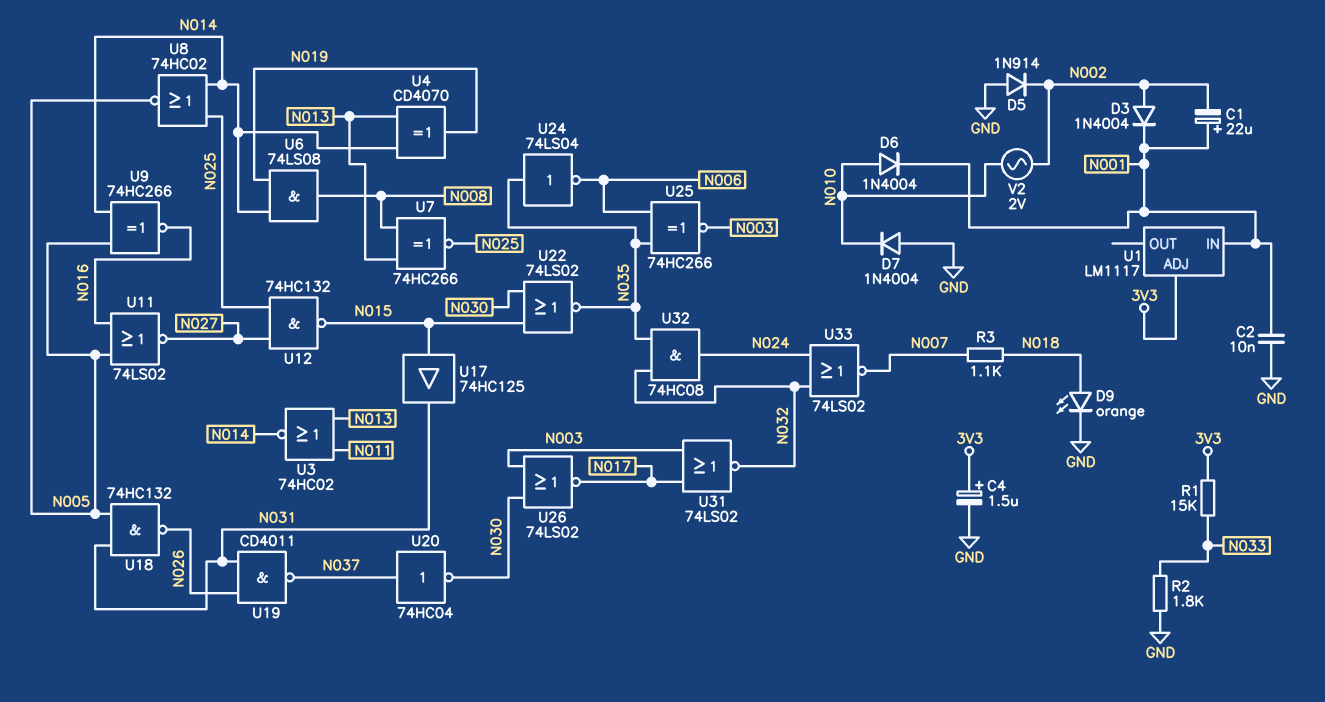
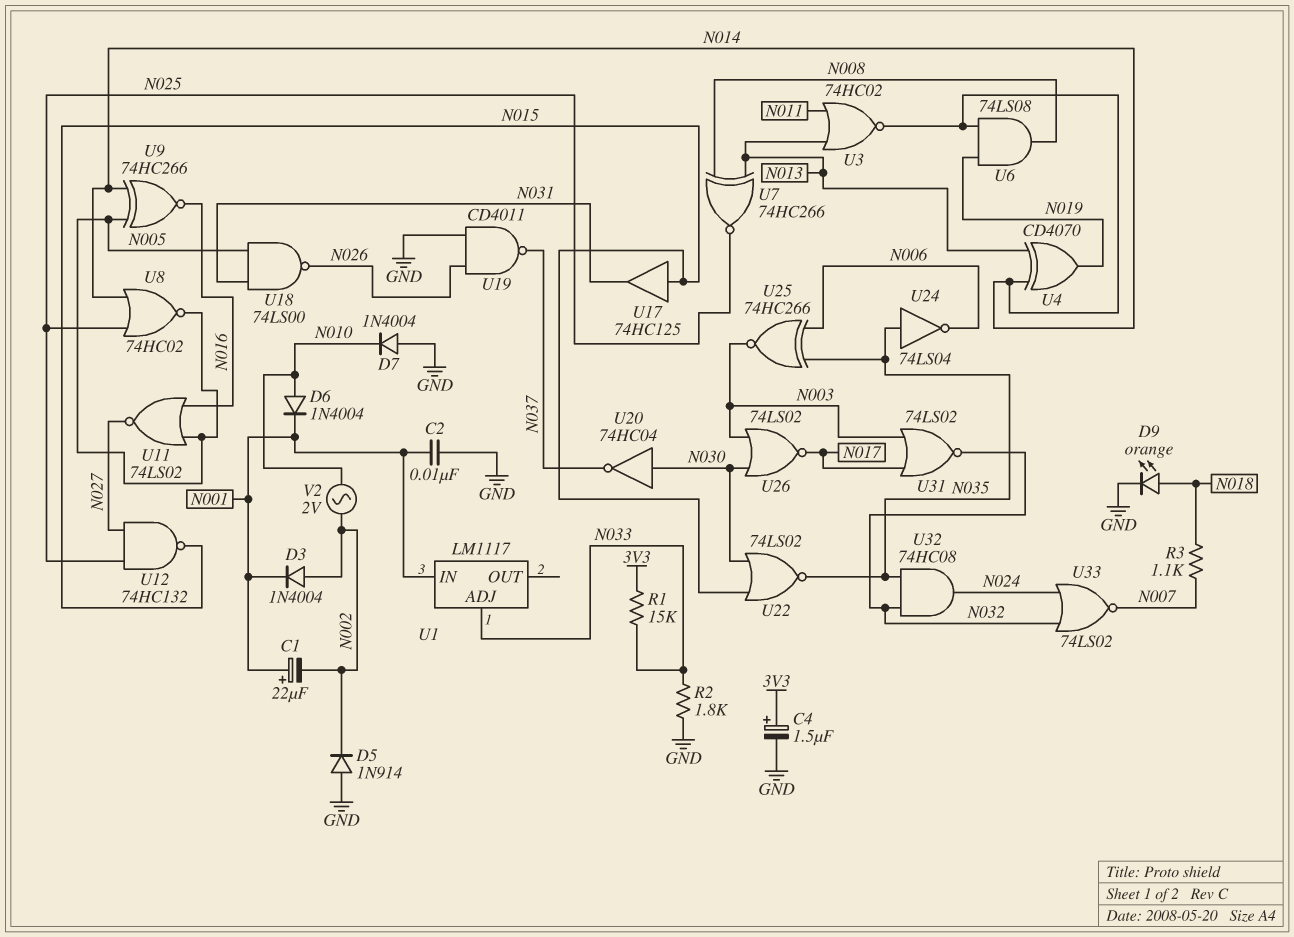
U1 pin ADJ: 3V3 -> N033
U18: NAND 74HC132 (in N005, in N031, out N026) -> NAND 74LS00 (in N005, in N031, out N026)
U19: NAND CD4011 (in N026, in N031, out N037) -> NAND CD4011 (in GND, in N026, out N037)
U20: NOT 74HC04 (in N037, out N030) -> NOT 74HC04 (in N030, out N037)

